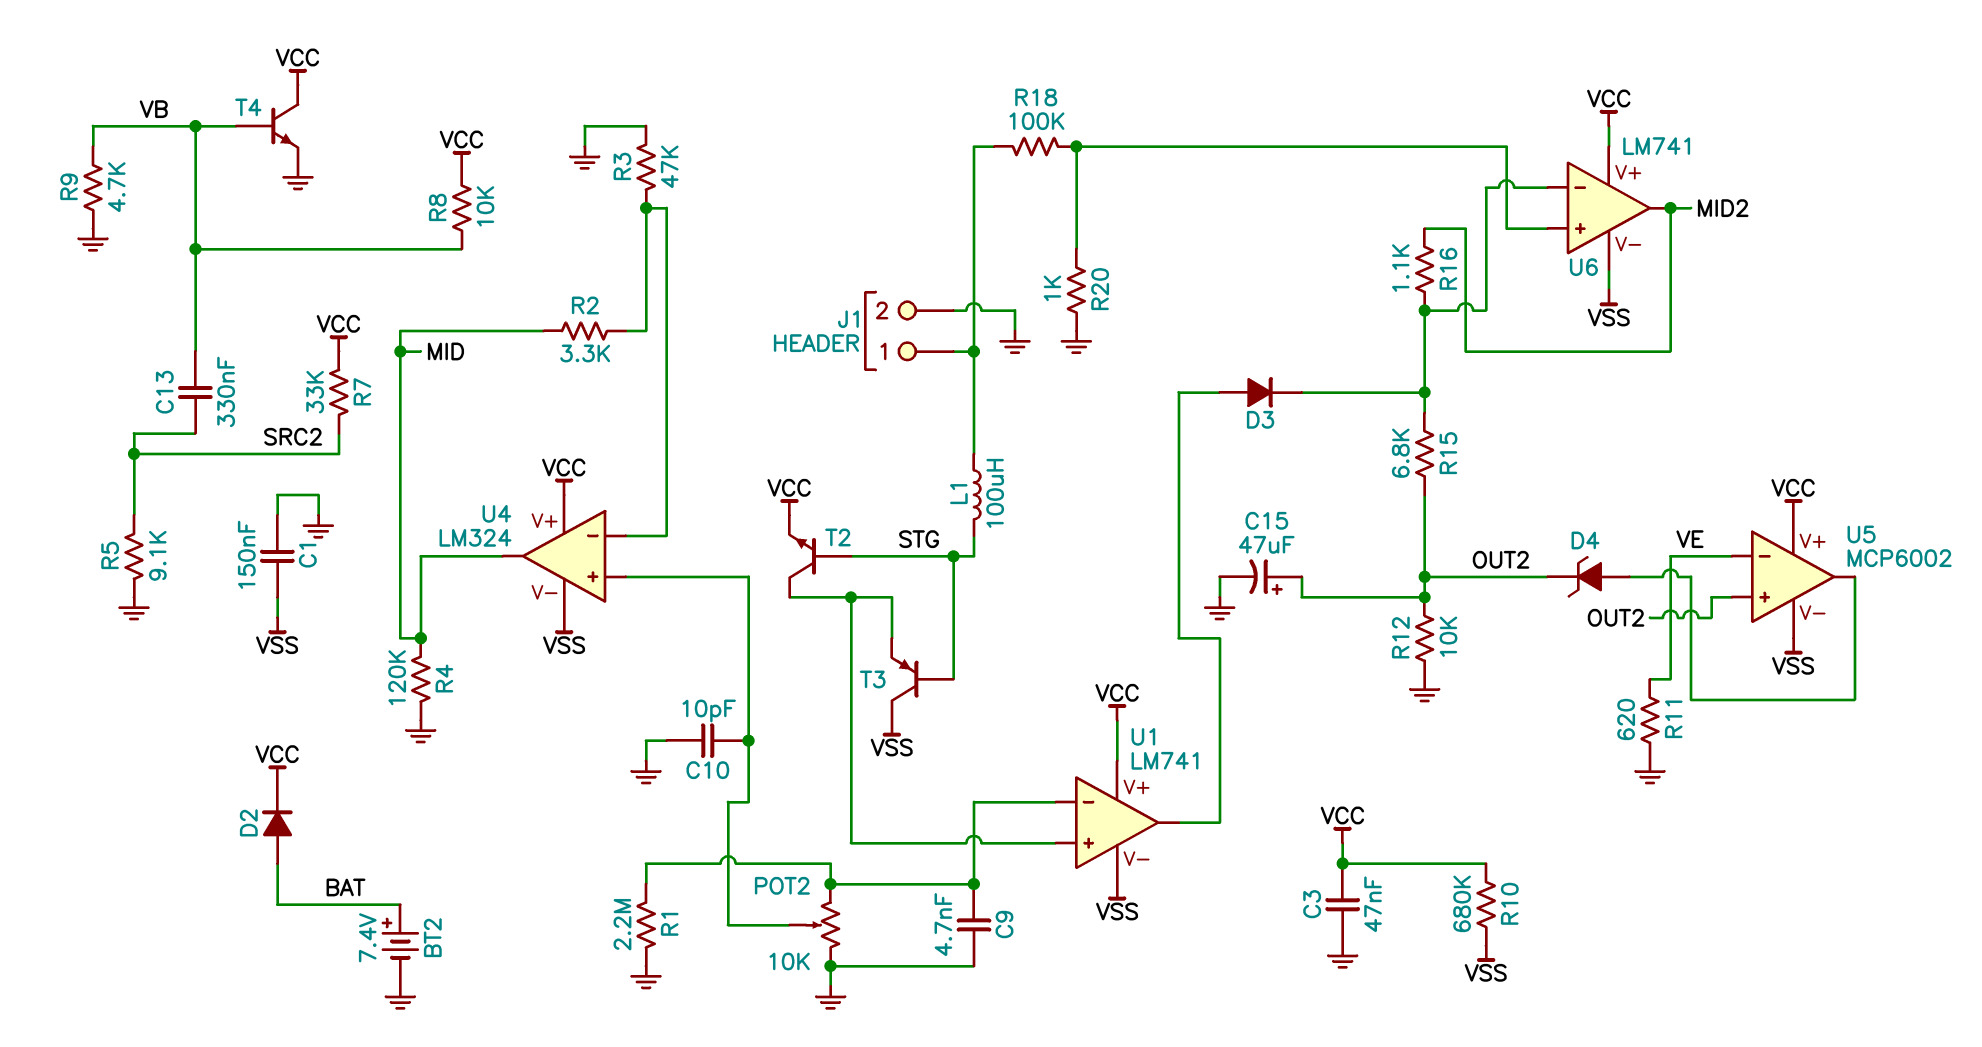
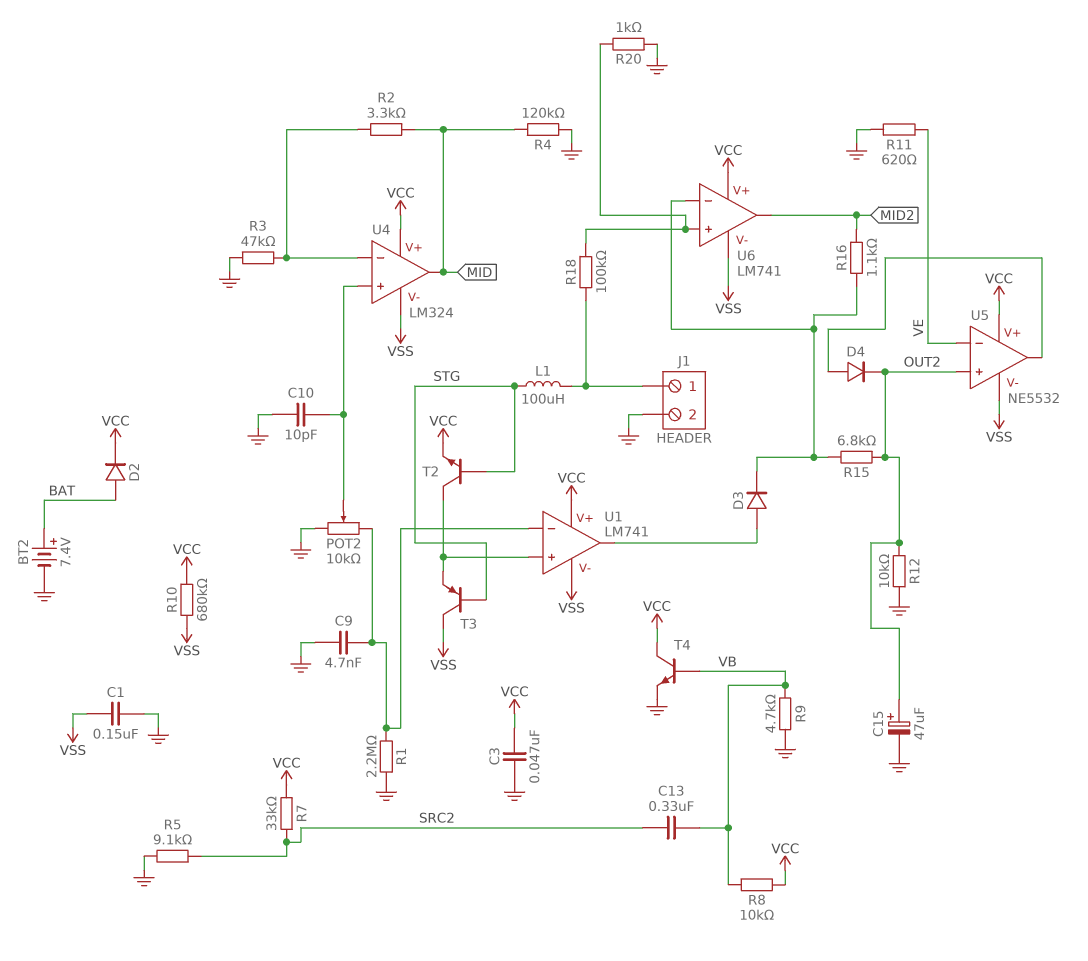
D4: zener (A U5/out, K OUT2) -> diode (A U5/out, K OUT2)
U5: MCP6002 -> NE5532

